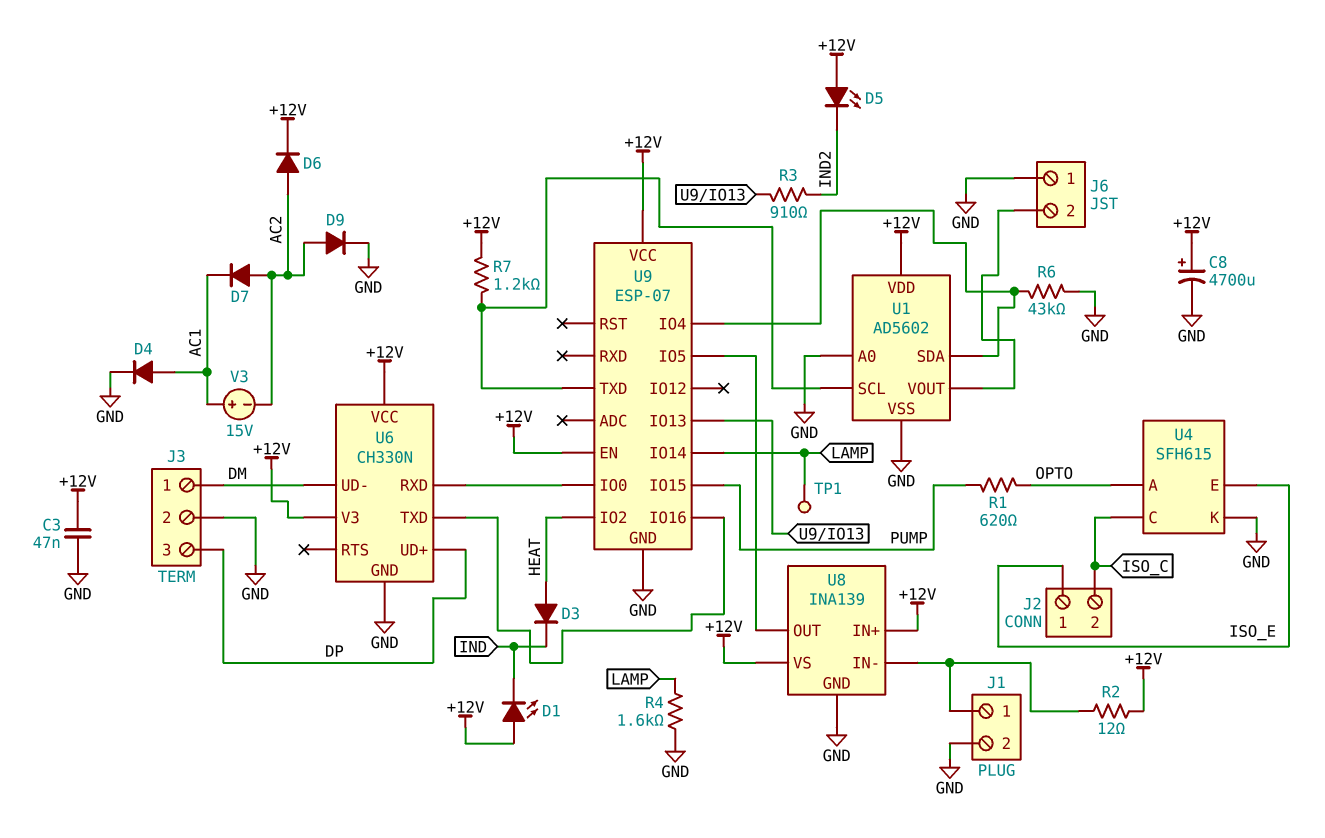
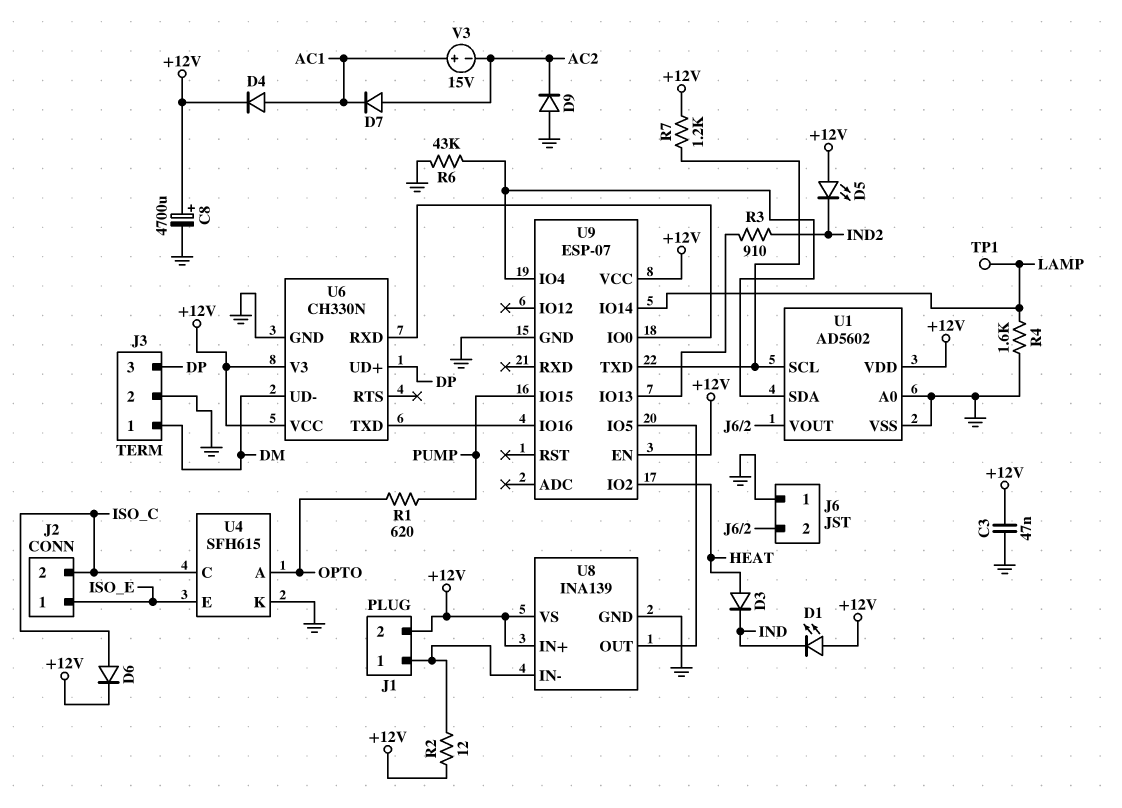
D4: diode (A AC1, K GND) -> diode (A AC1, K +12V)
D6: diode (A AC2, K +12V) -> diode (A ISO_C, K +12V)
D9: diode (A AC2, K GND) -> diode (A GND, K AC2)
J1 pin 2: GND -> +12V

